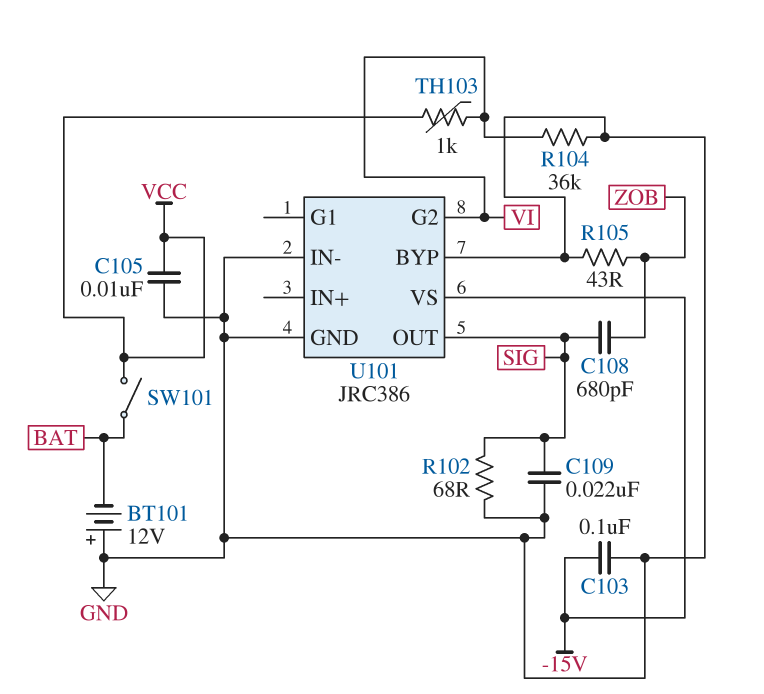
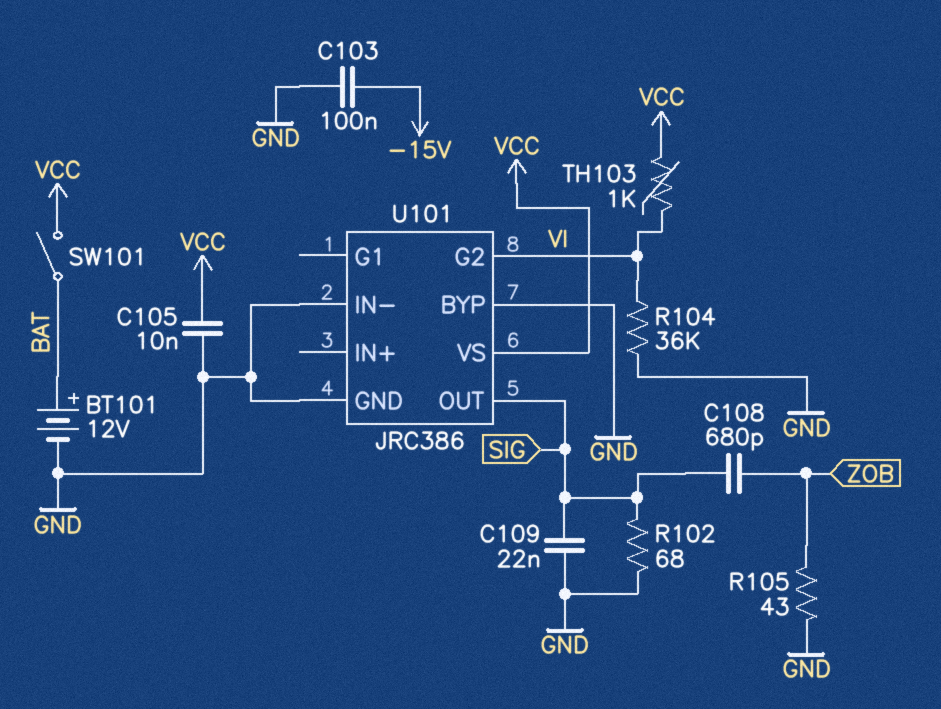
BT101: 12V (plus GND, minus BAT) -> 12V (plus BAT, minus GND)
U101 pin VS: -15V -> VCC

